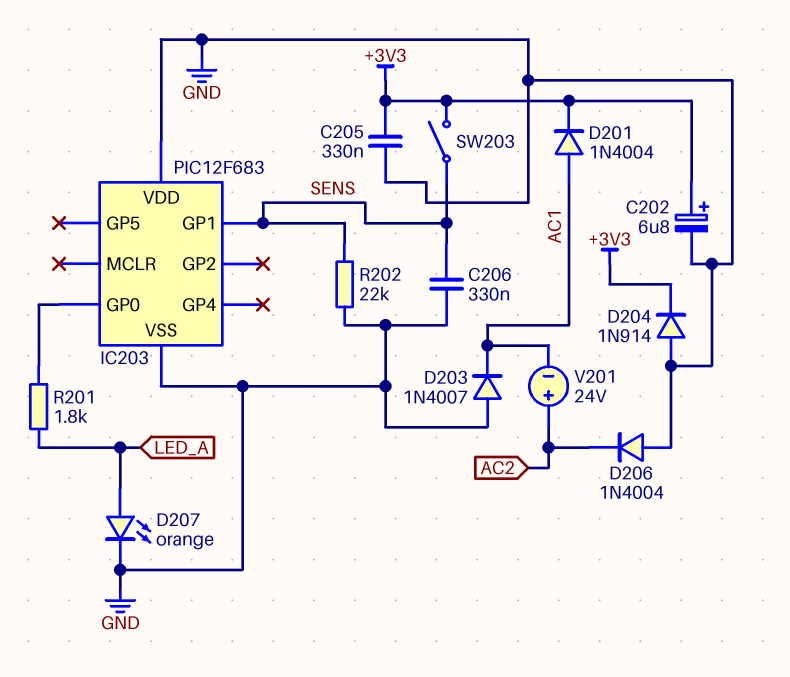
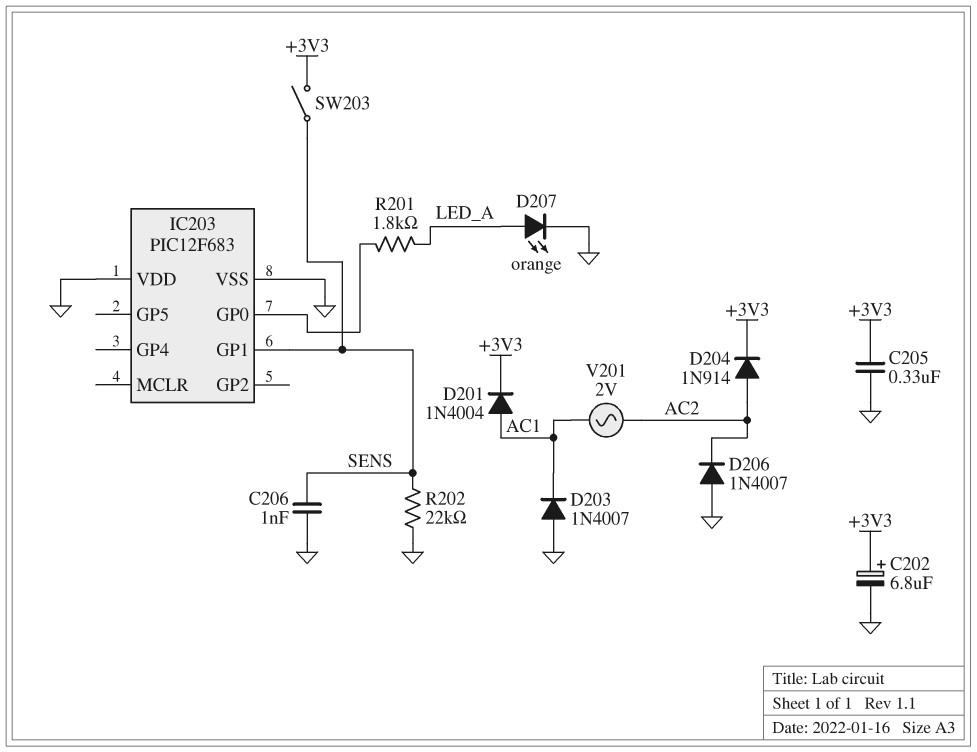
C206: 330nF (GND, SENS) -> 1nF (GND, SENS)
D204: diode 1N914 (A GND, K +3V3) -> diode 1N914 (A AC2, K +3V3)
D206: diode 1N4004 (A GND, K AC2) -> diode 1N4007 (A GND, K AC2)
V201: 24V (plus AC2, minus AC1) -> AC 2V (AC1, AC2)

